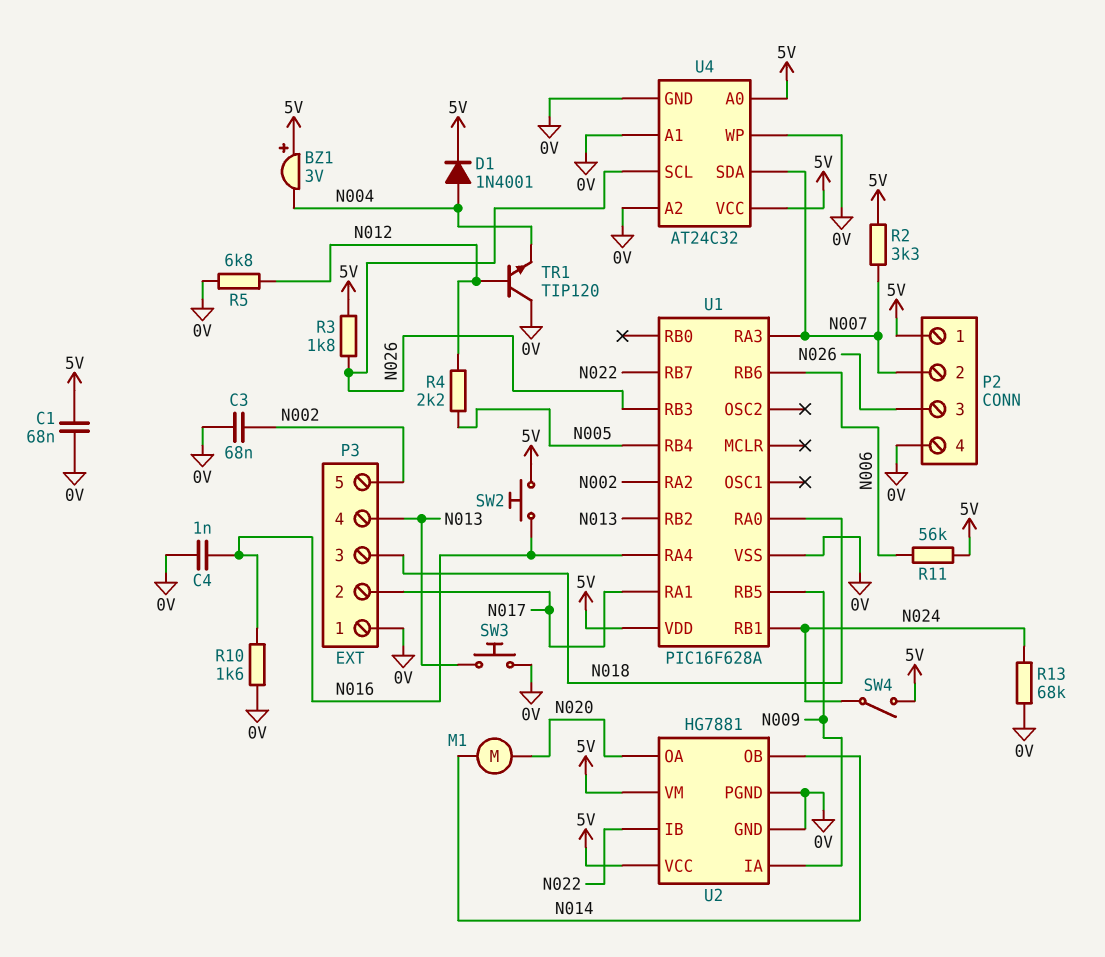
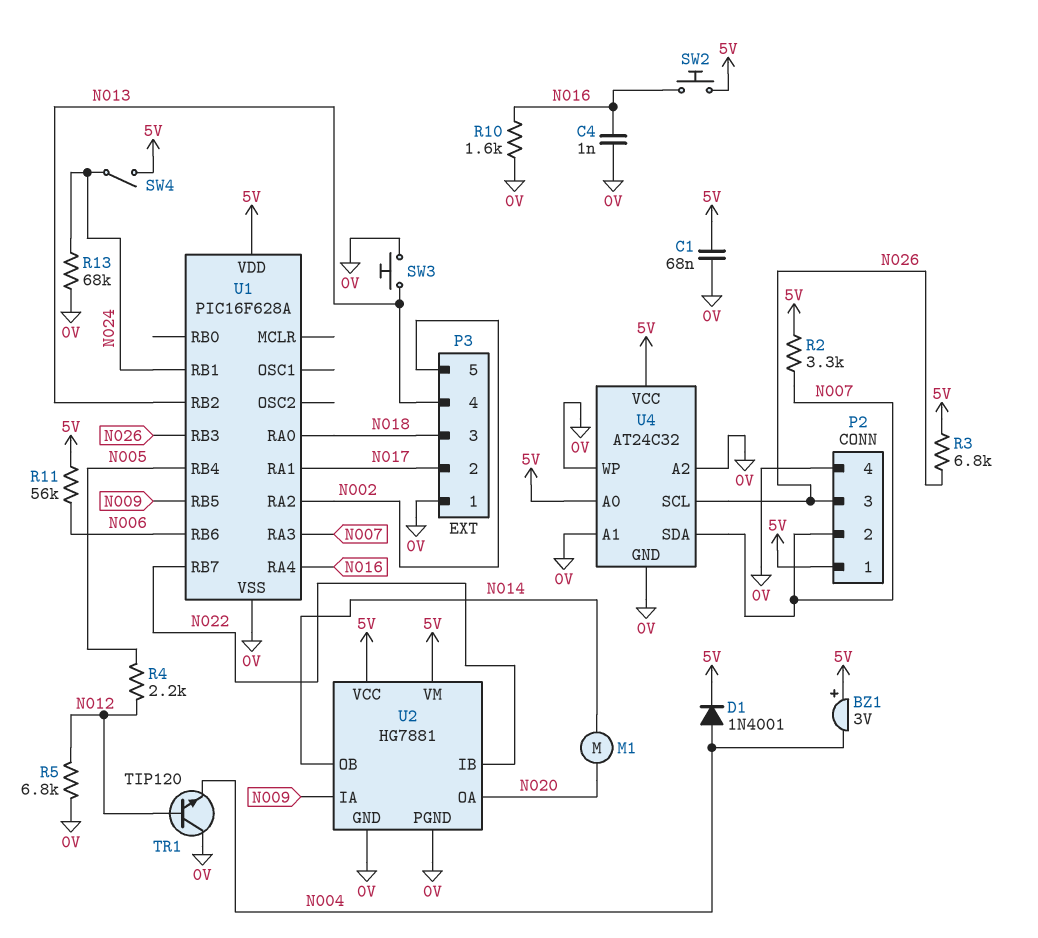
C3: 68nF (0V, N002) -> none
R3: 1.8k (5V, N026) -> 6.8k (5V, N026)

